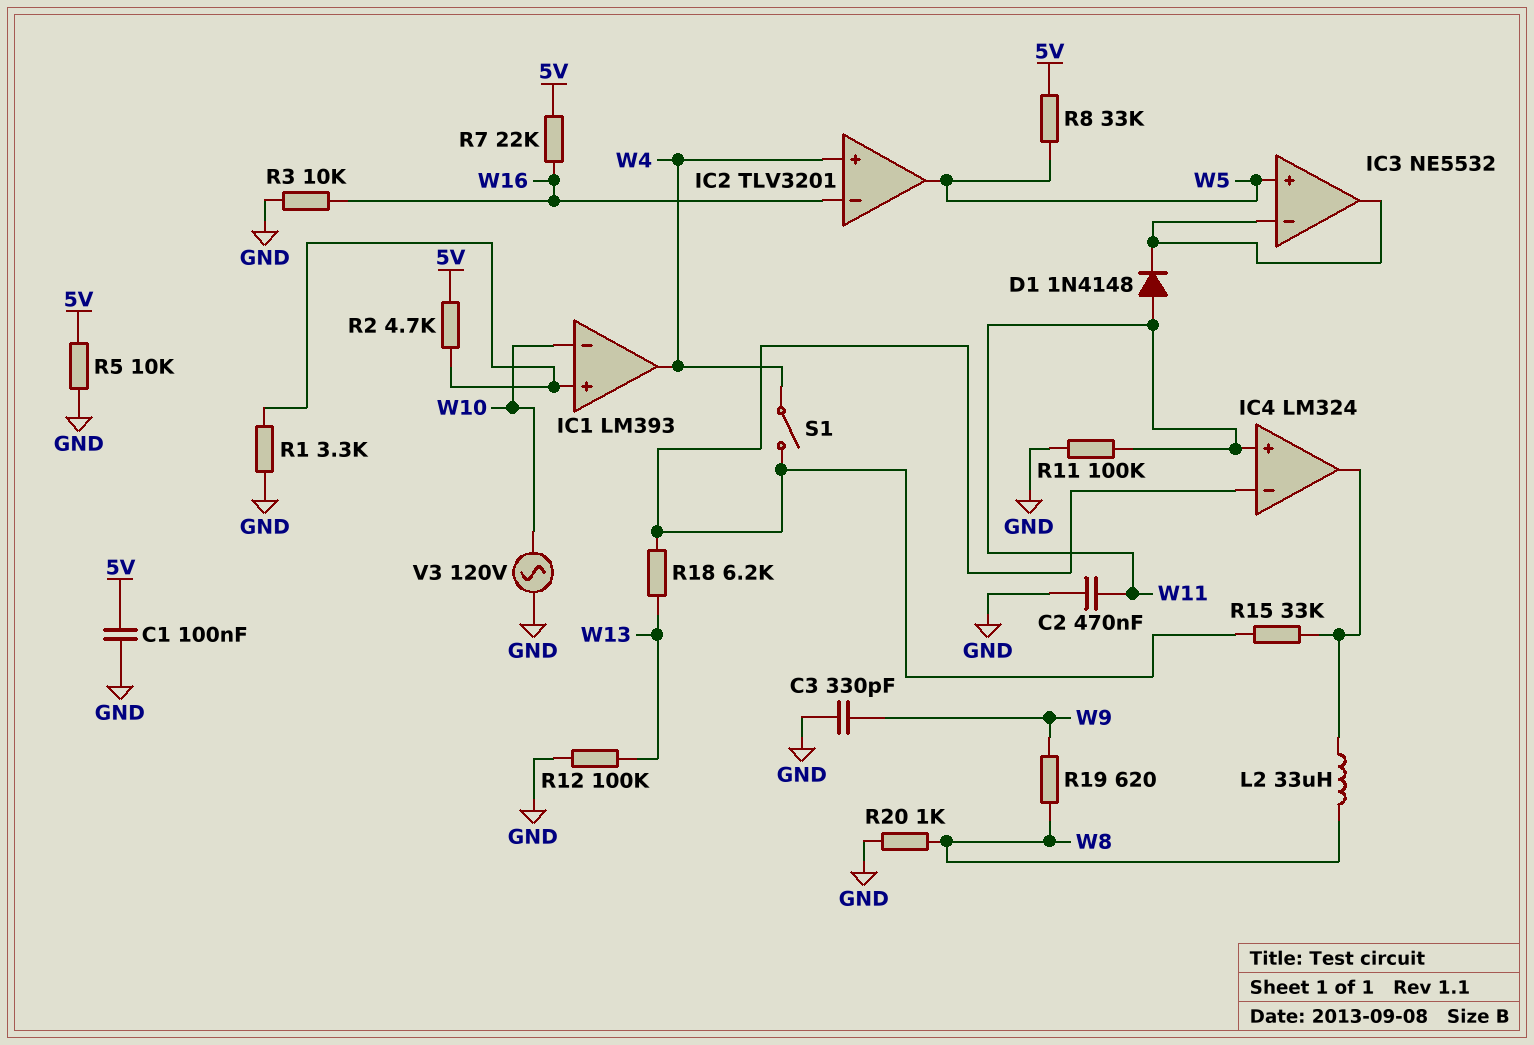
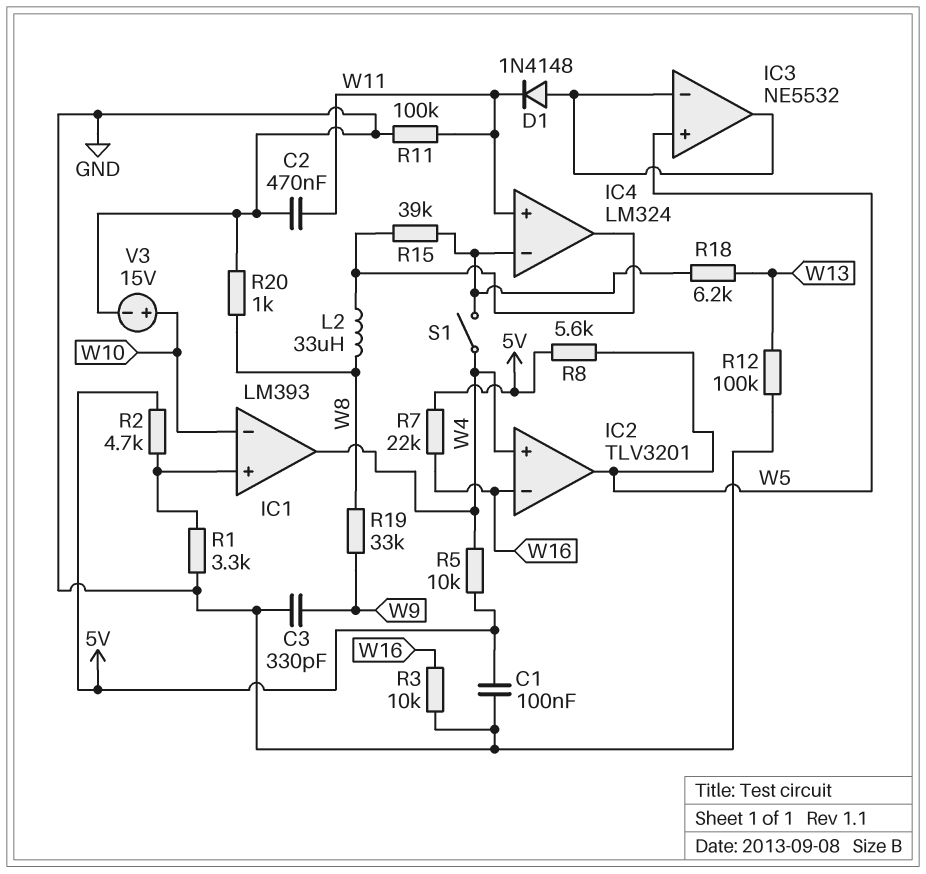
D1: diode 1N4148 (A W11, K IC3/in-) -> diode 1N4148 (A IC3/in-, K W11)
R5: 10k (5V, GND) -> 10k (5V, W4)
R8: 33k (5V, W5) -> 5.6k (5V, W5)
R15: 33k (IC4/in-, IC4/out) -> 39k (IC4/in-, IC4/out)
R19: 620 (W8, W9) -> 33k (W8, W9)
V3: AC 120V (GND, W10) -> 15V (plus W10, minus GND)

